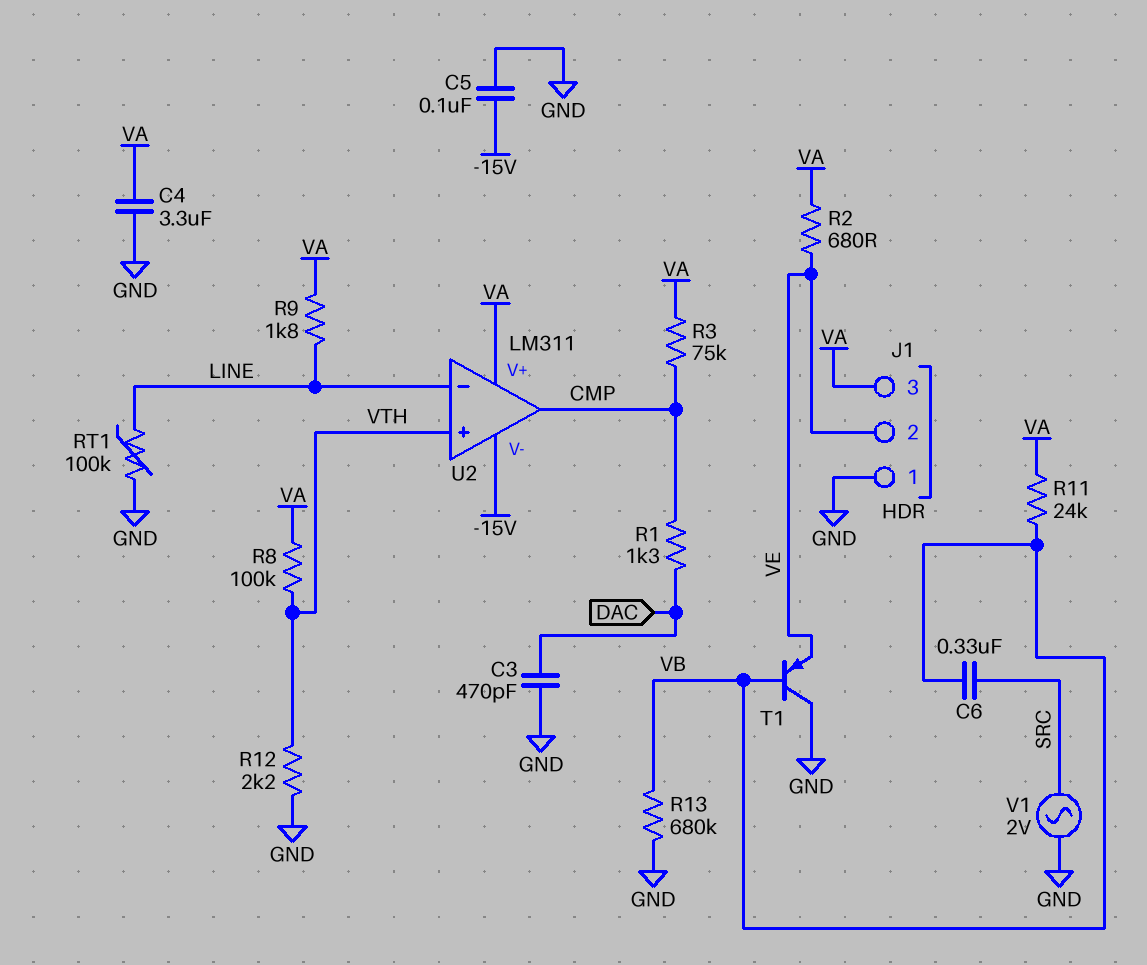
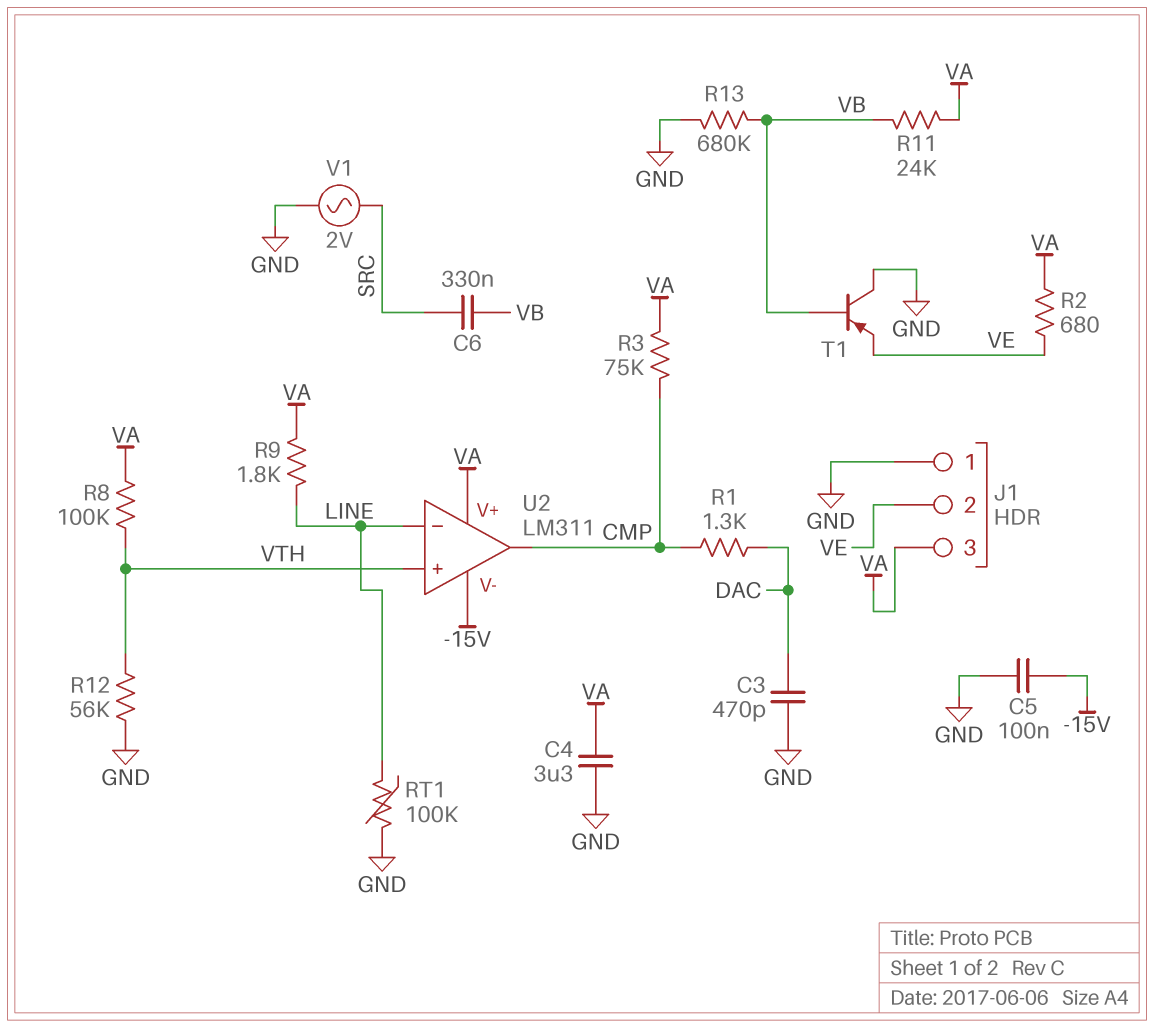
R12: 2.2k (GND, VTH) -> 56k (GND, VTH)

